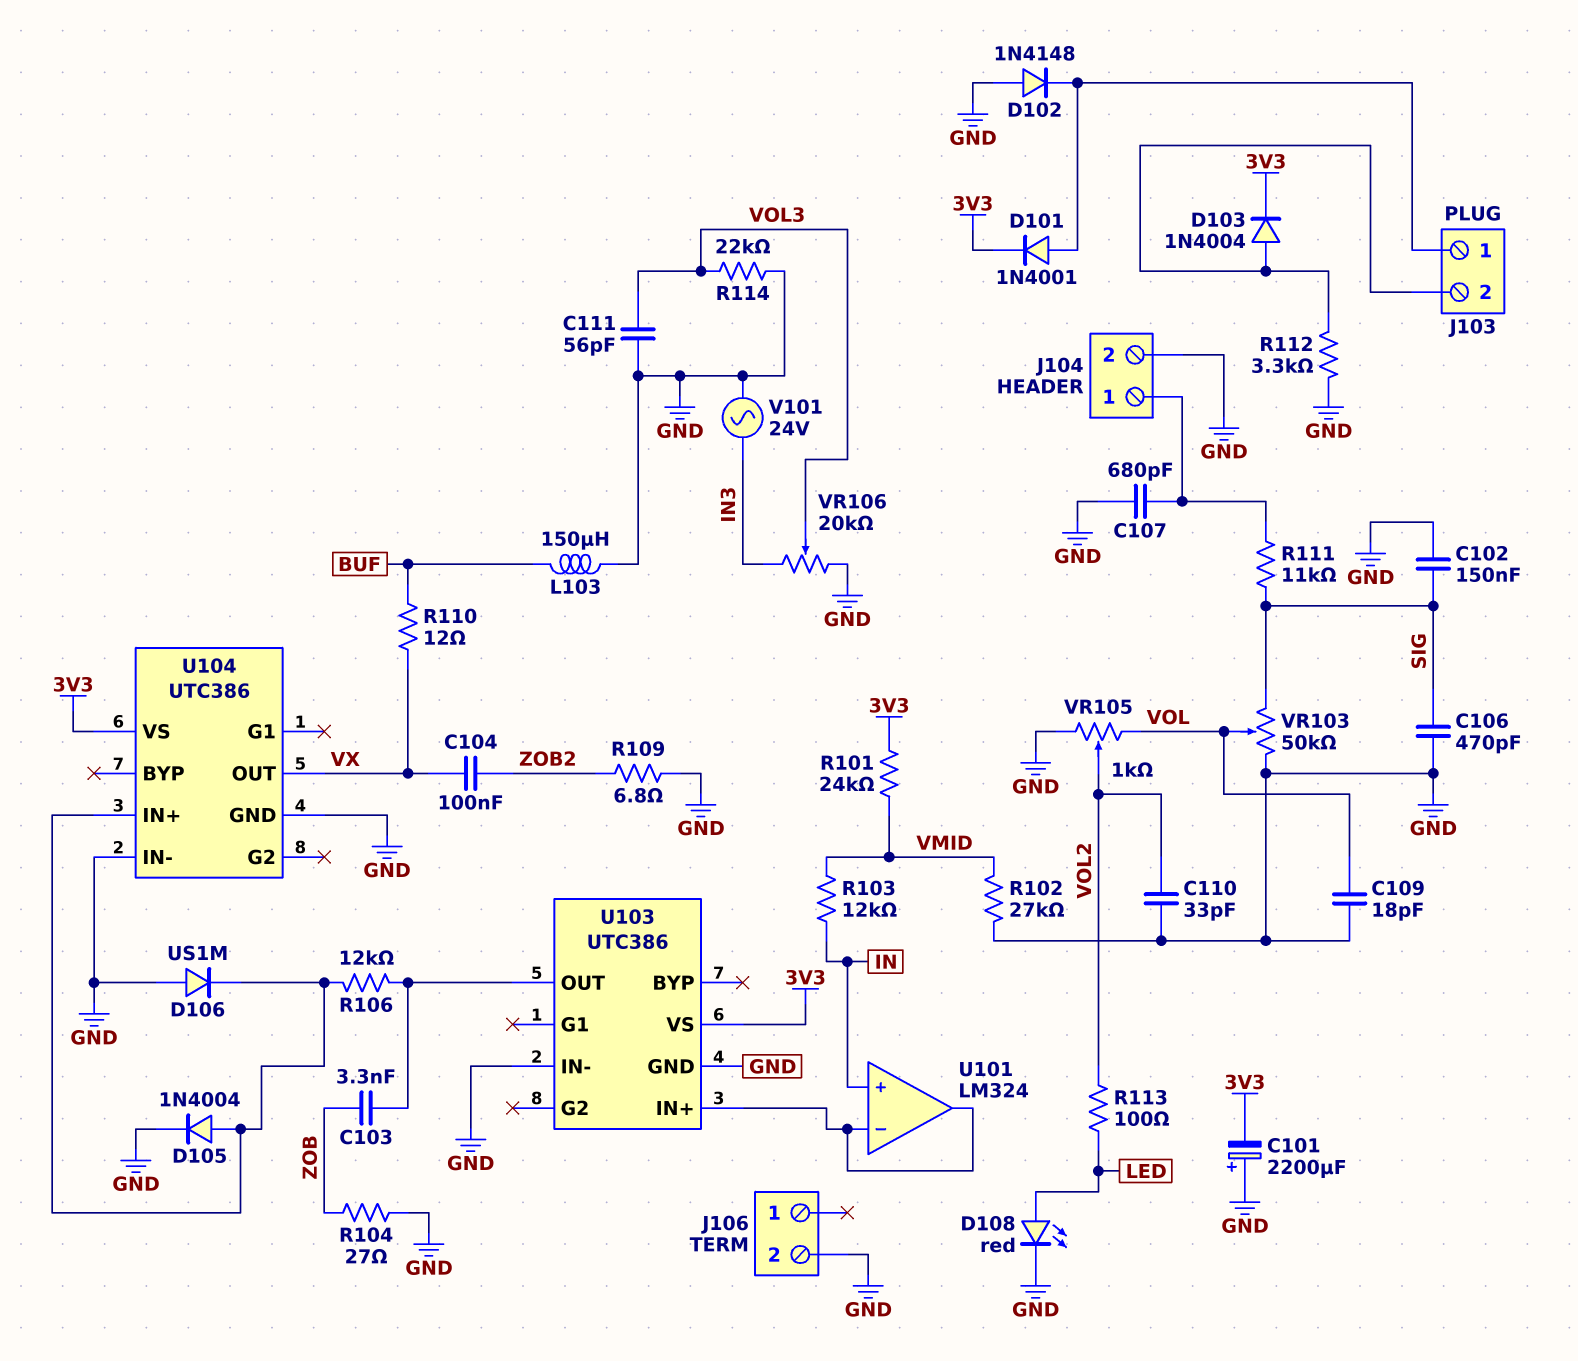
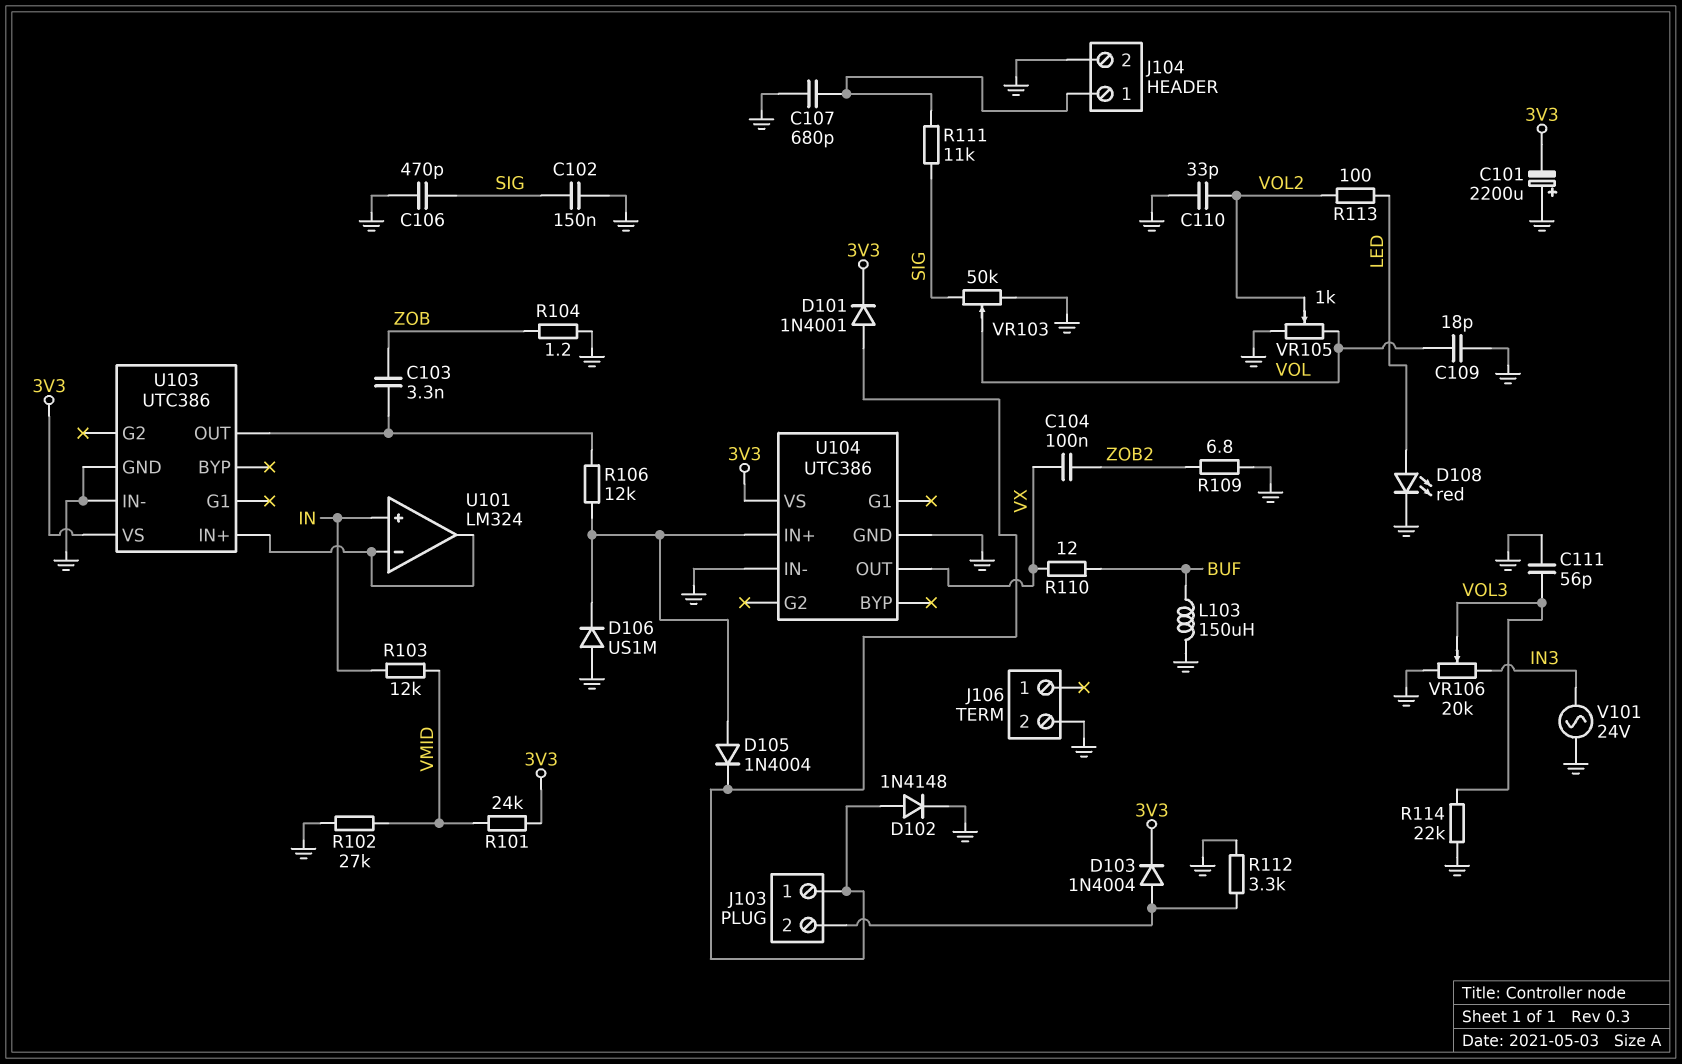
D102: diode 1N4148 (A GND, K J103/1) -> diode 1N4148 (A J103/1, K GND)
D105: diode 1N4004 (A U104/IN+, K GND) -> diode 1N4004 (A U104/IN+, K J103/1)
R104: 27 (GND, ZOB) -> 1.2 (GND, ZOB)

